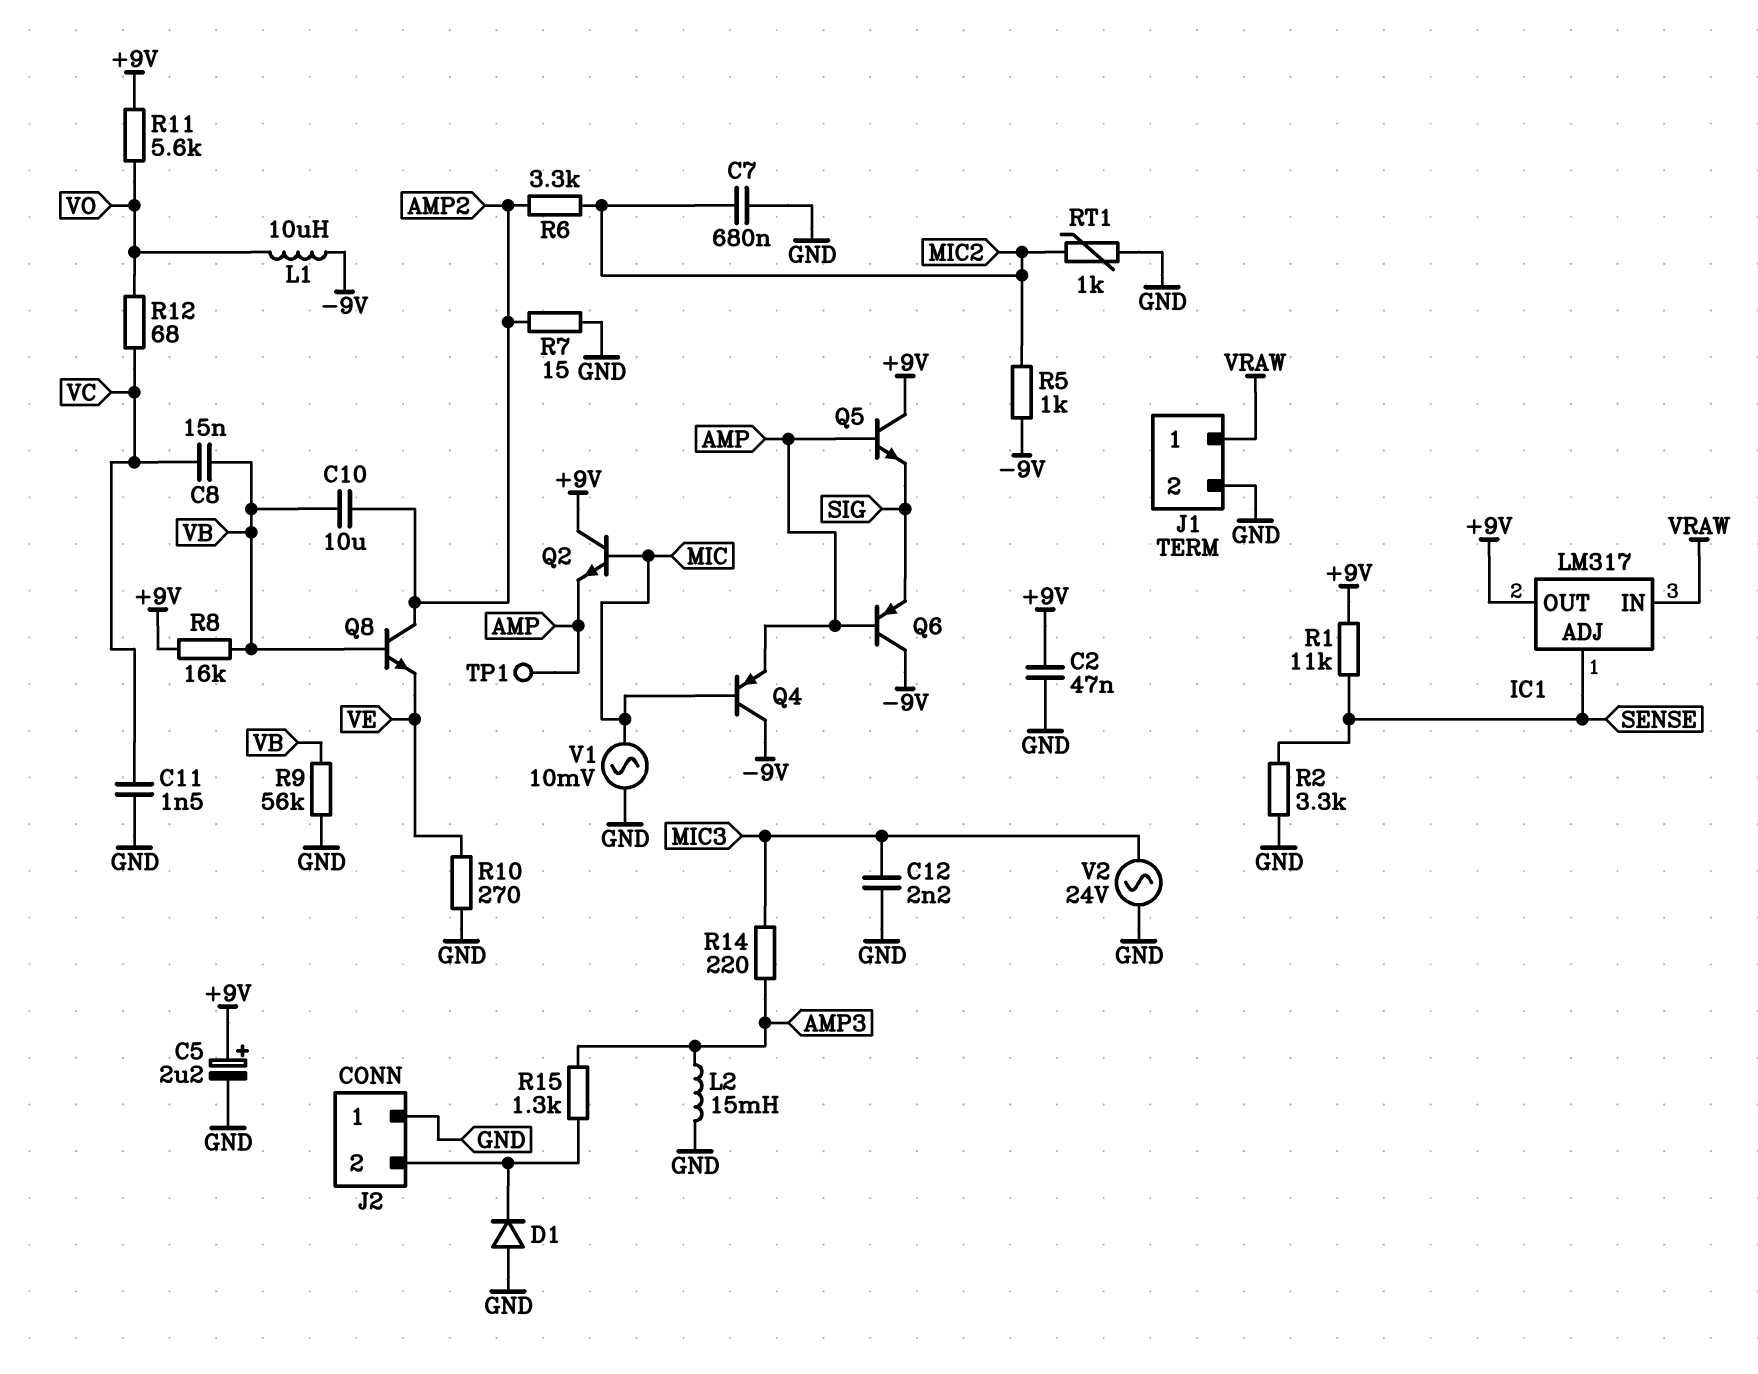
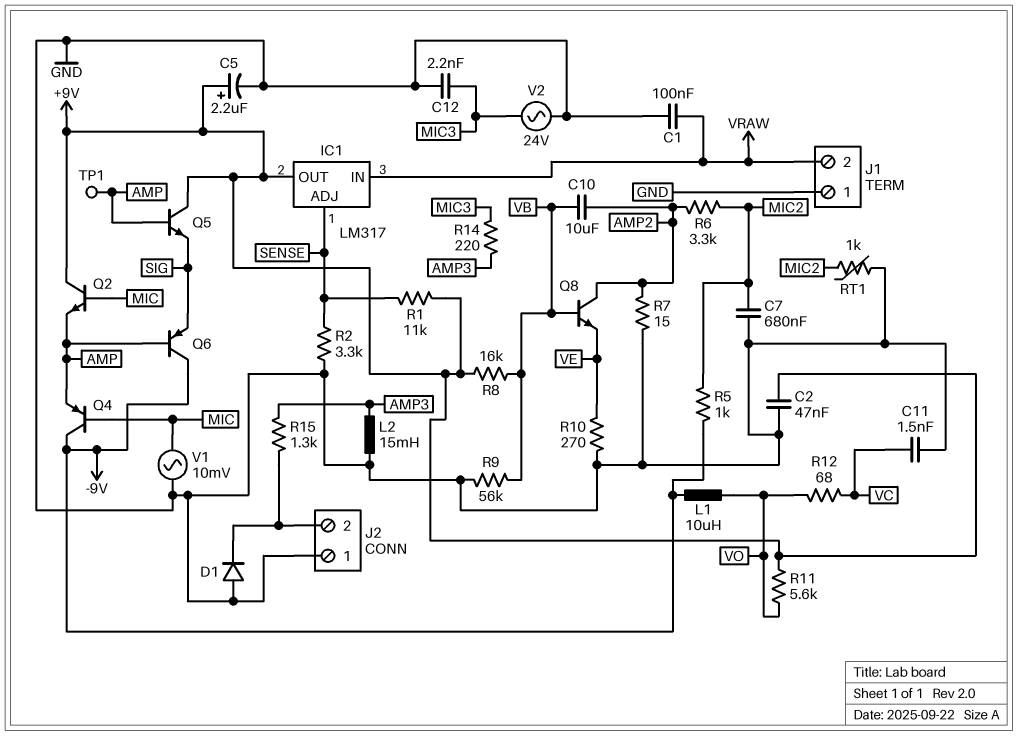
C1: none -> 100nF (GND, VRAW)
C8: 15nF (VB, VC) -> none
J1 pin 1: VRAW -> GND
J1 pin 2: GND -> VRAW

